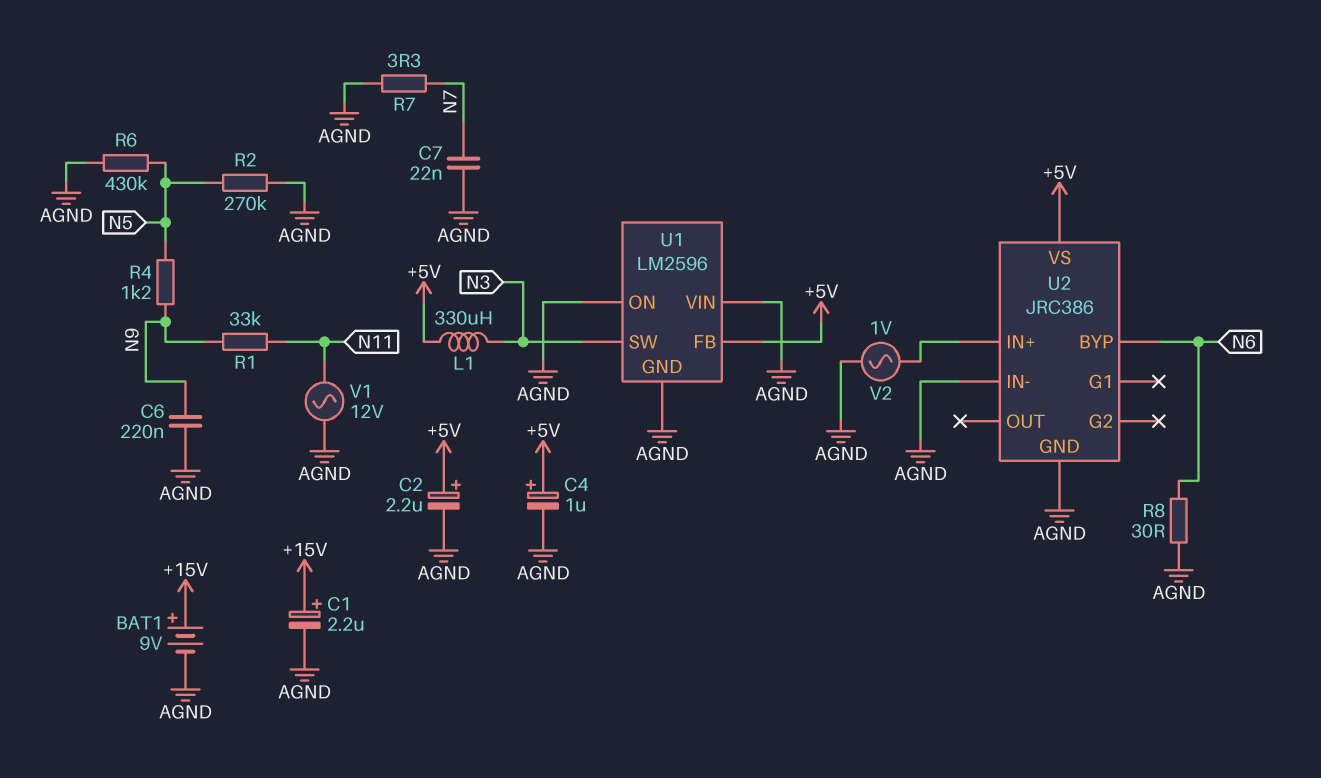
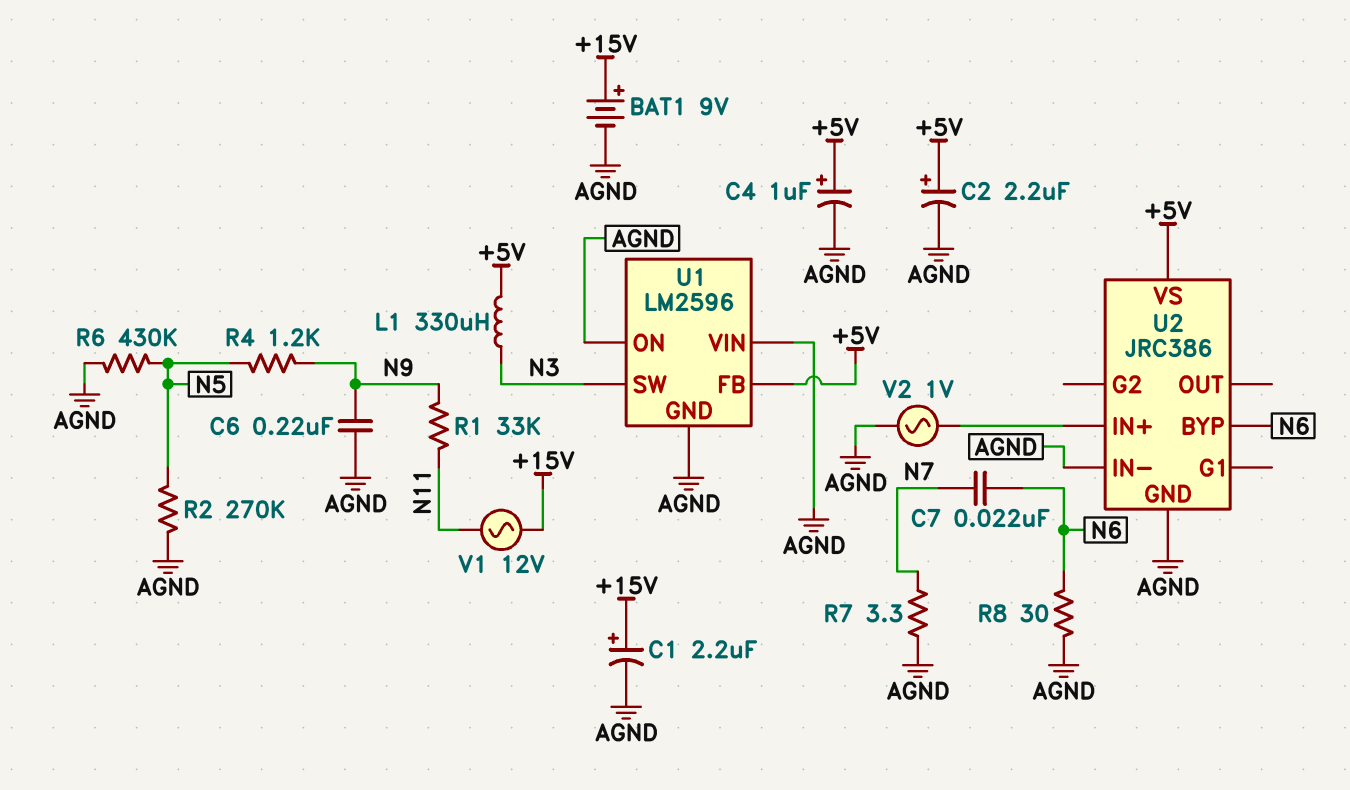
C7: 22nF (AGND, N7) -> 22nF (N6, N7)
V1: AC 12V (AGND, N11) -> AC 12V (+15V, N11)

